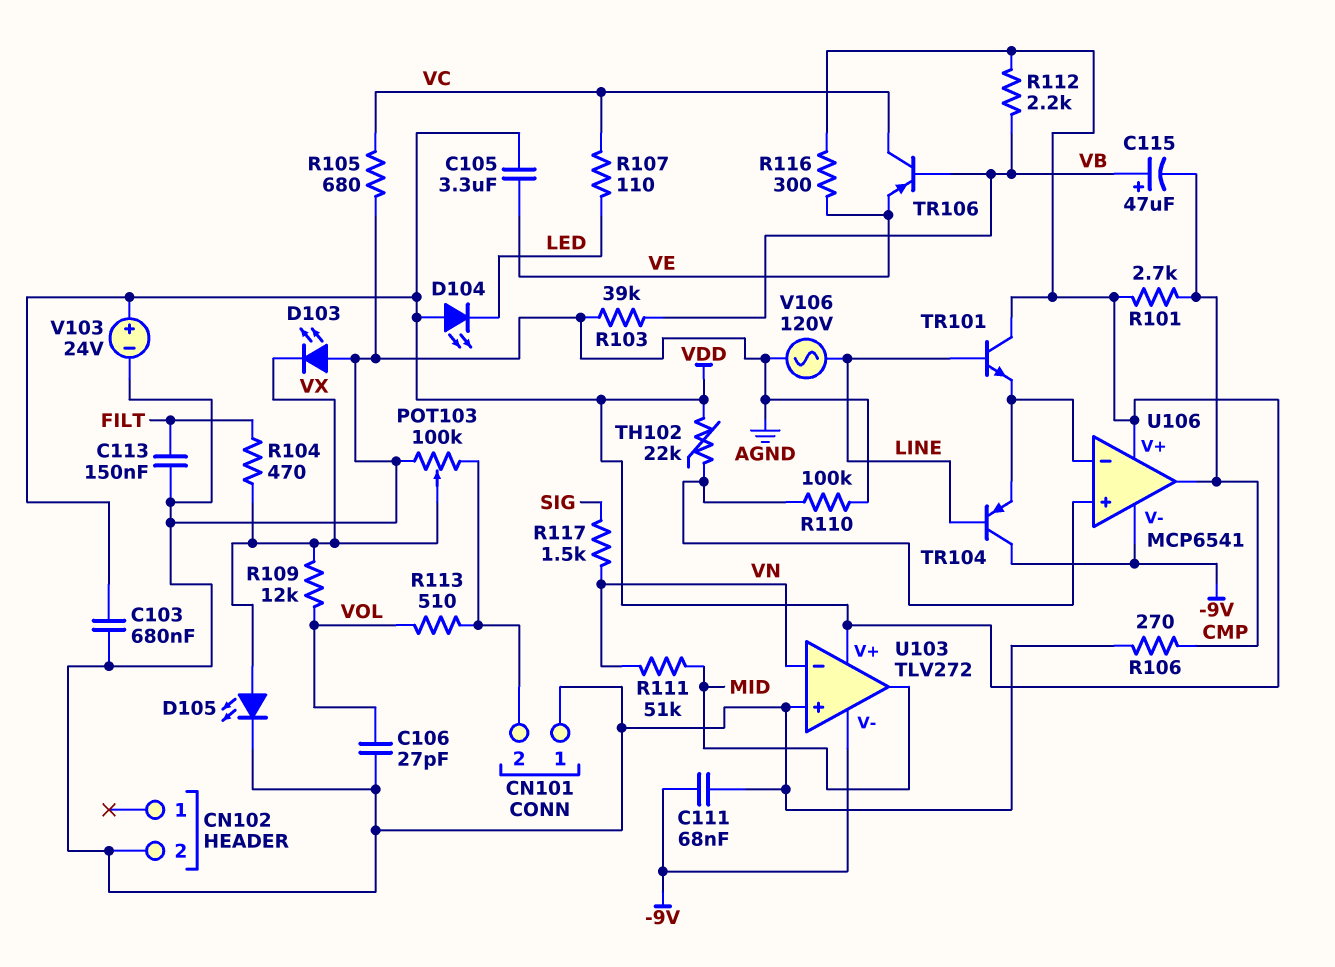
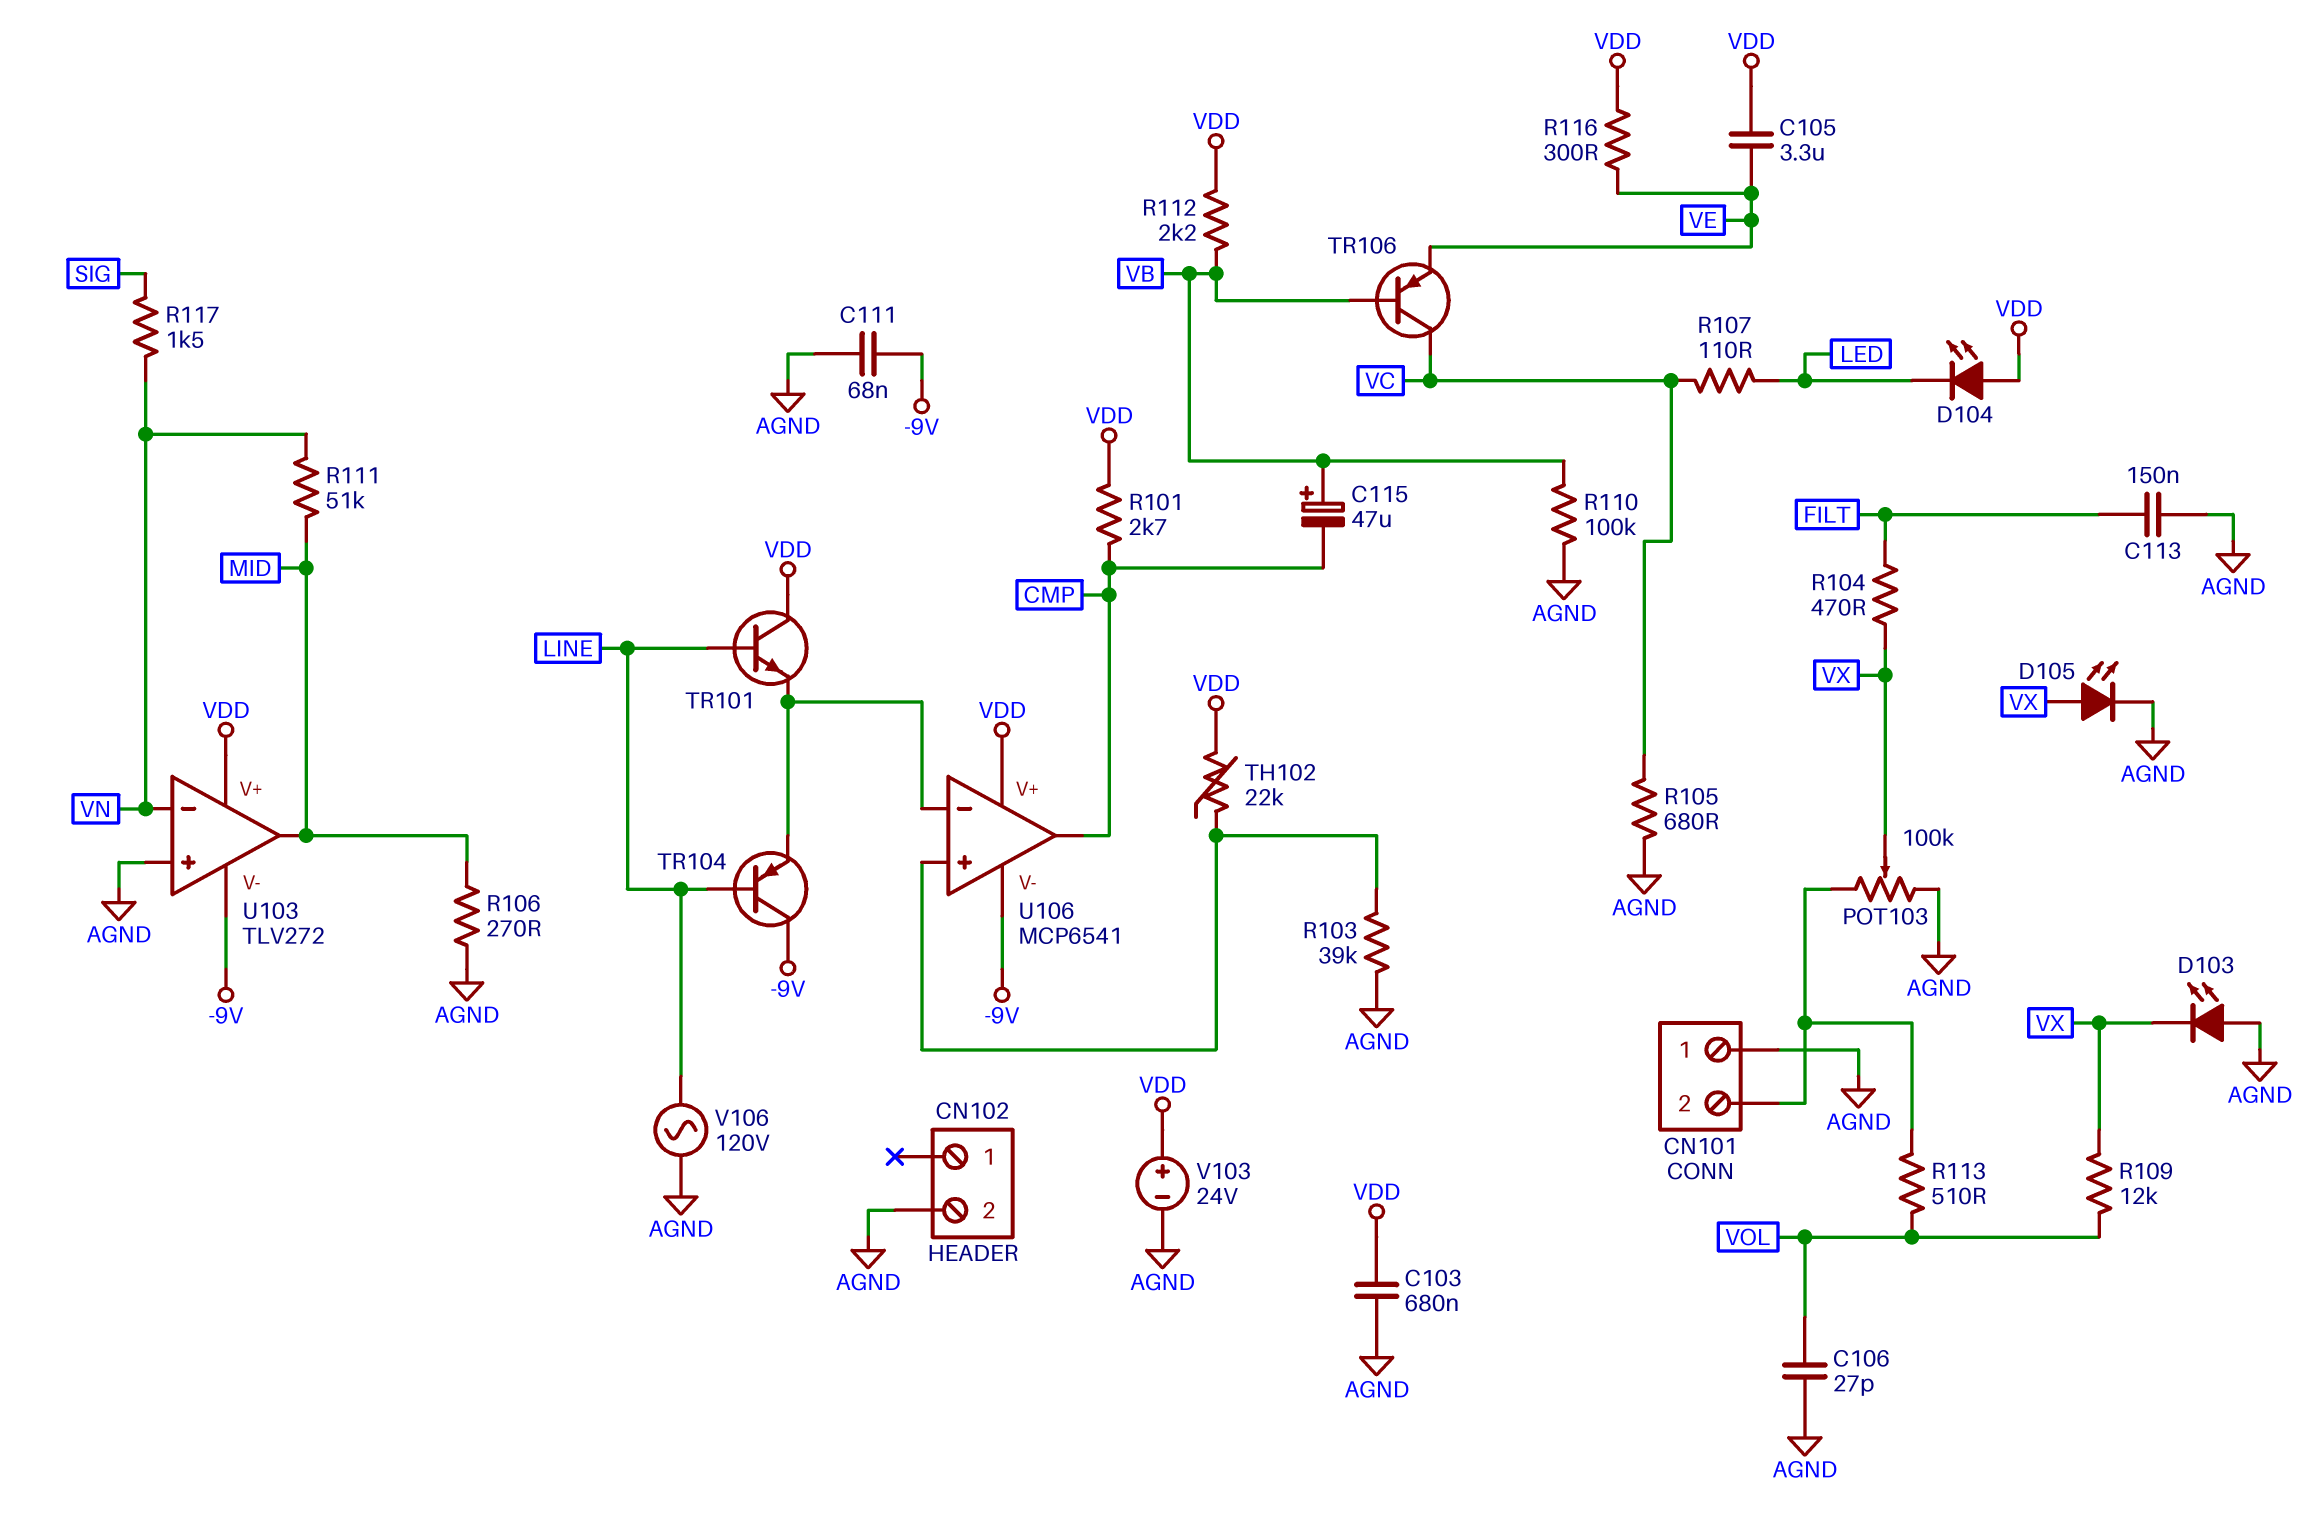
R103: 39k (AGND, VB) -> 39k (AGND, U106/in+)
R106: 270 (AGND, CMP) -> 270 (AGND, MID)
R110: 100k (AGND, U106/in+) -> 100k (AGND, VB)

